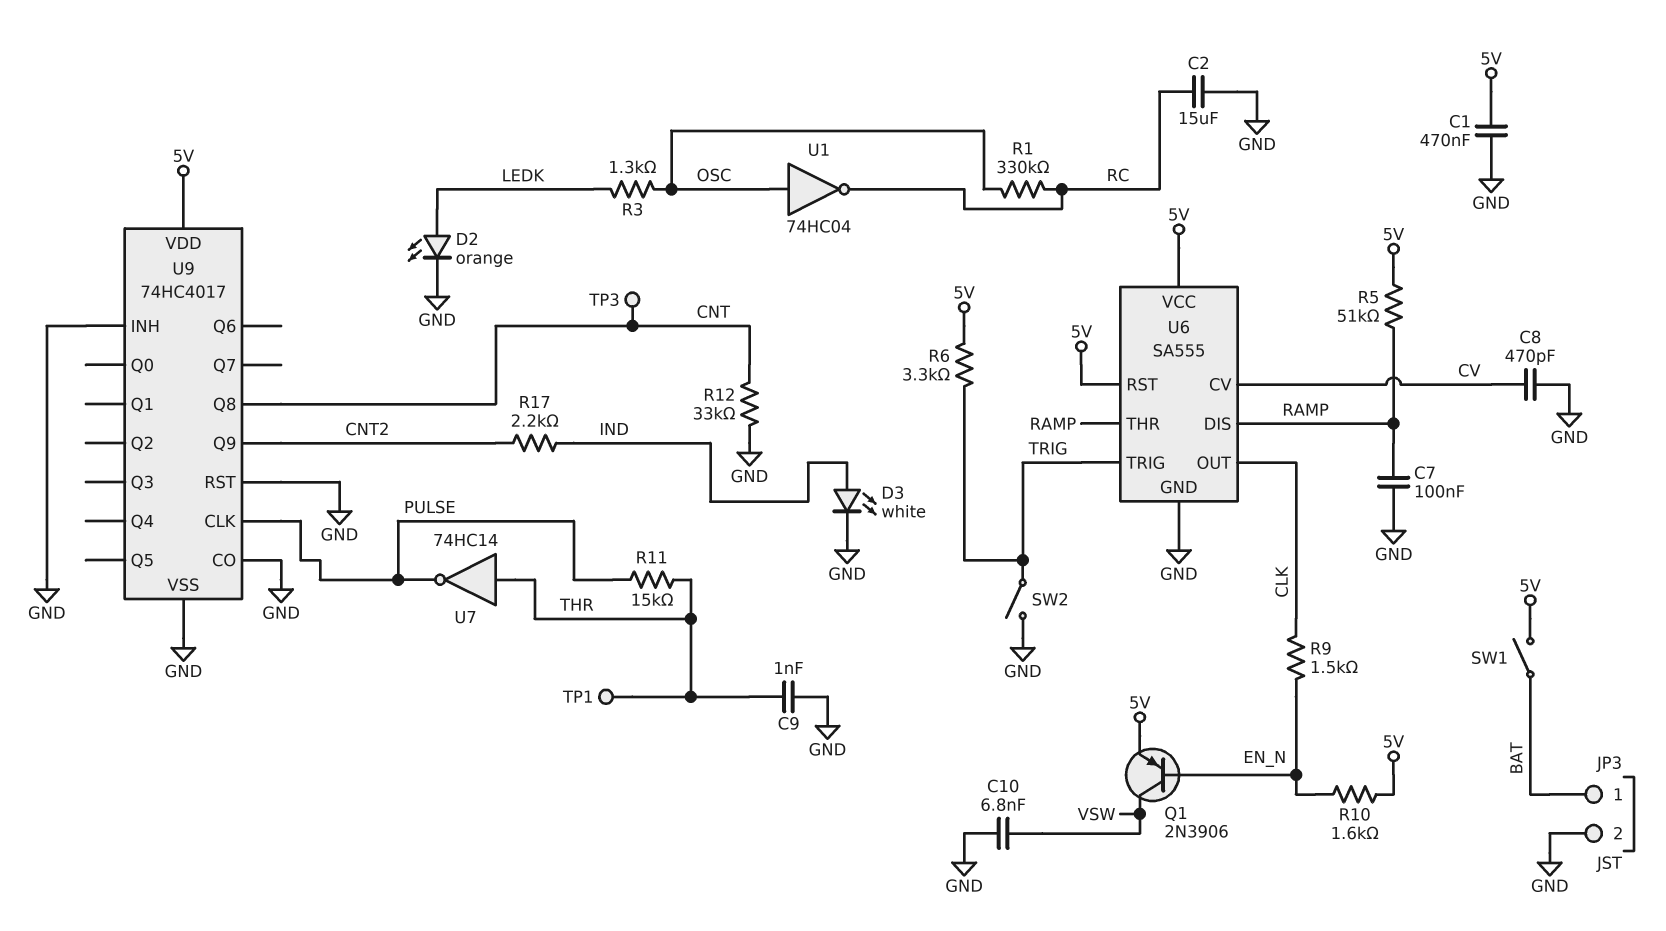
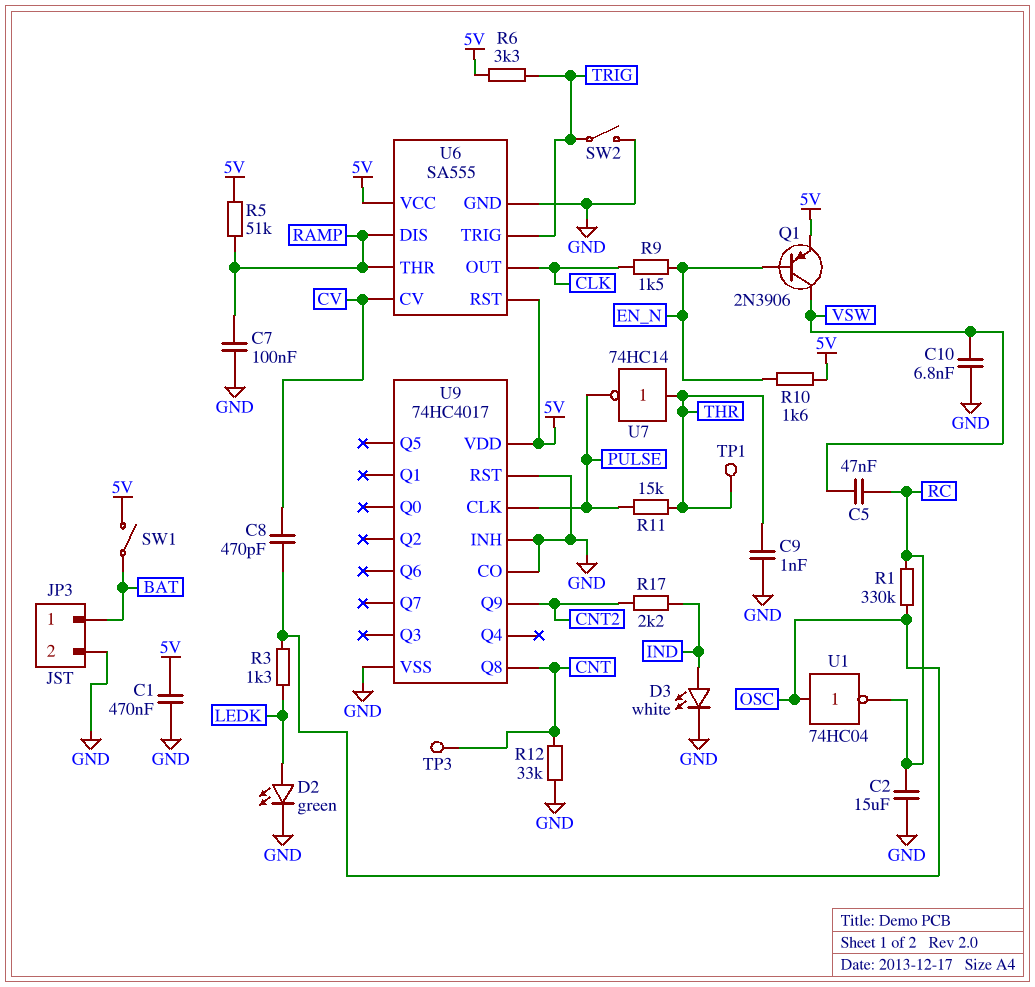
C5: none -> 47nF (RC, VSW)
C8: 470pF (CV, GND) -> 470pF (CV, OSC)
D2: LED orange (A LEDK, K GND) -> LED green (A LEDK, K GND)

